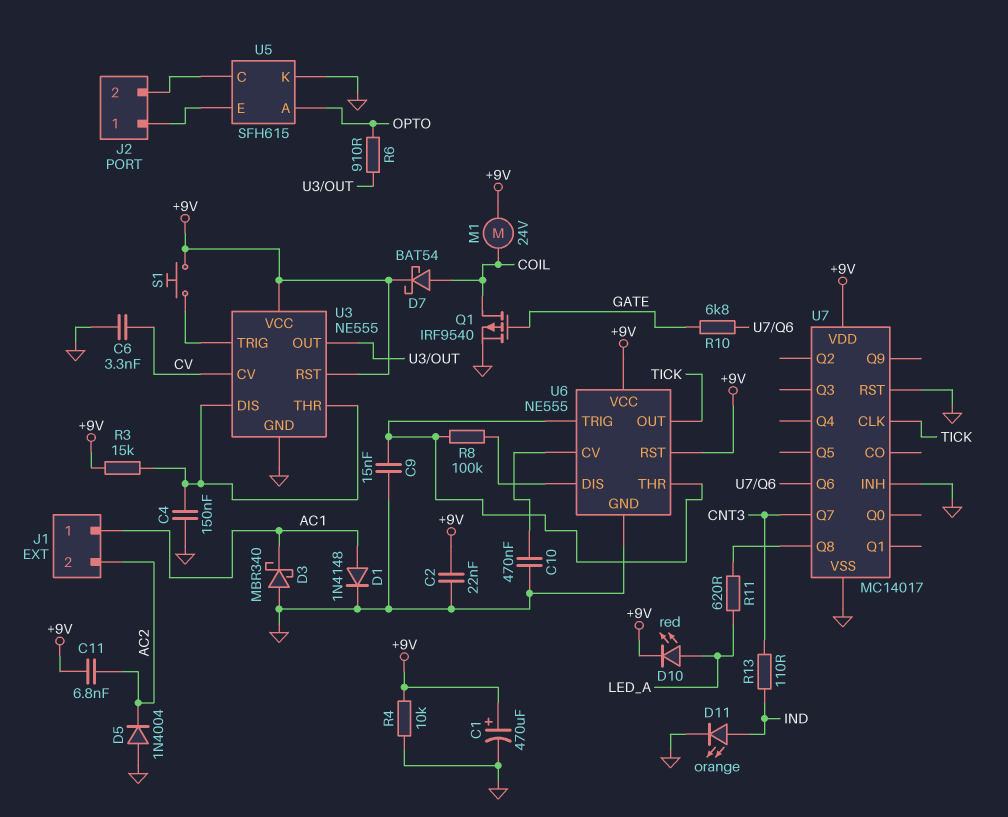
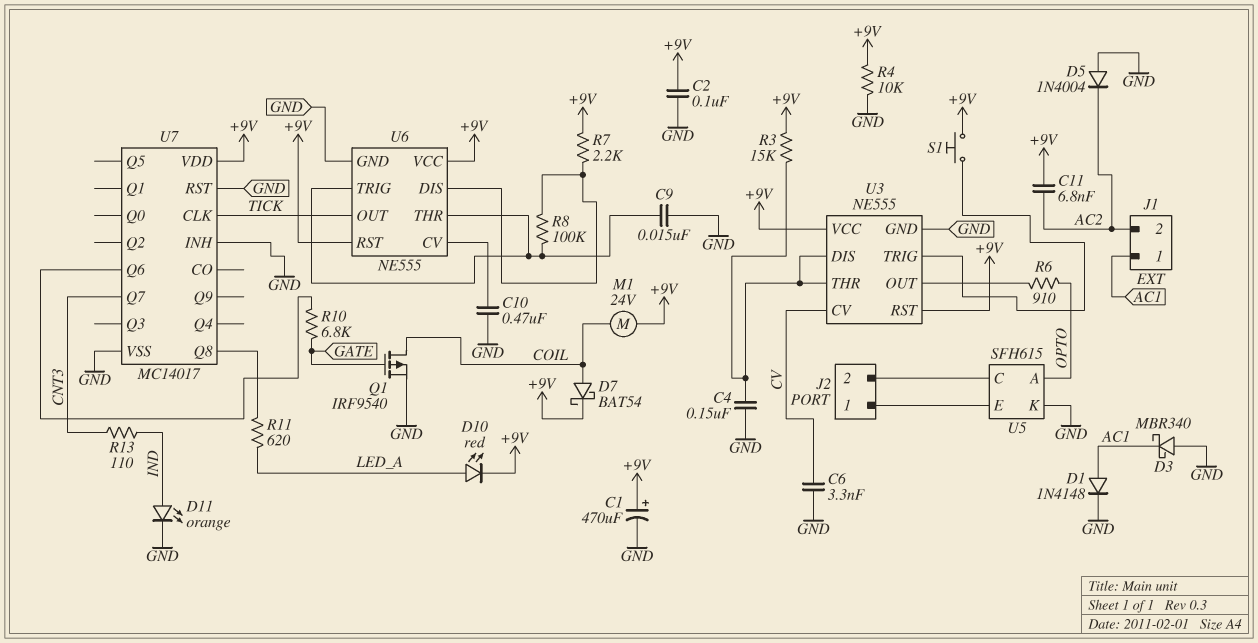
C2: 22nF (+9V, GND) -> 100nF (+9V, GND)
R7: none -> 2.2k (+9V, U6/DIS)

